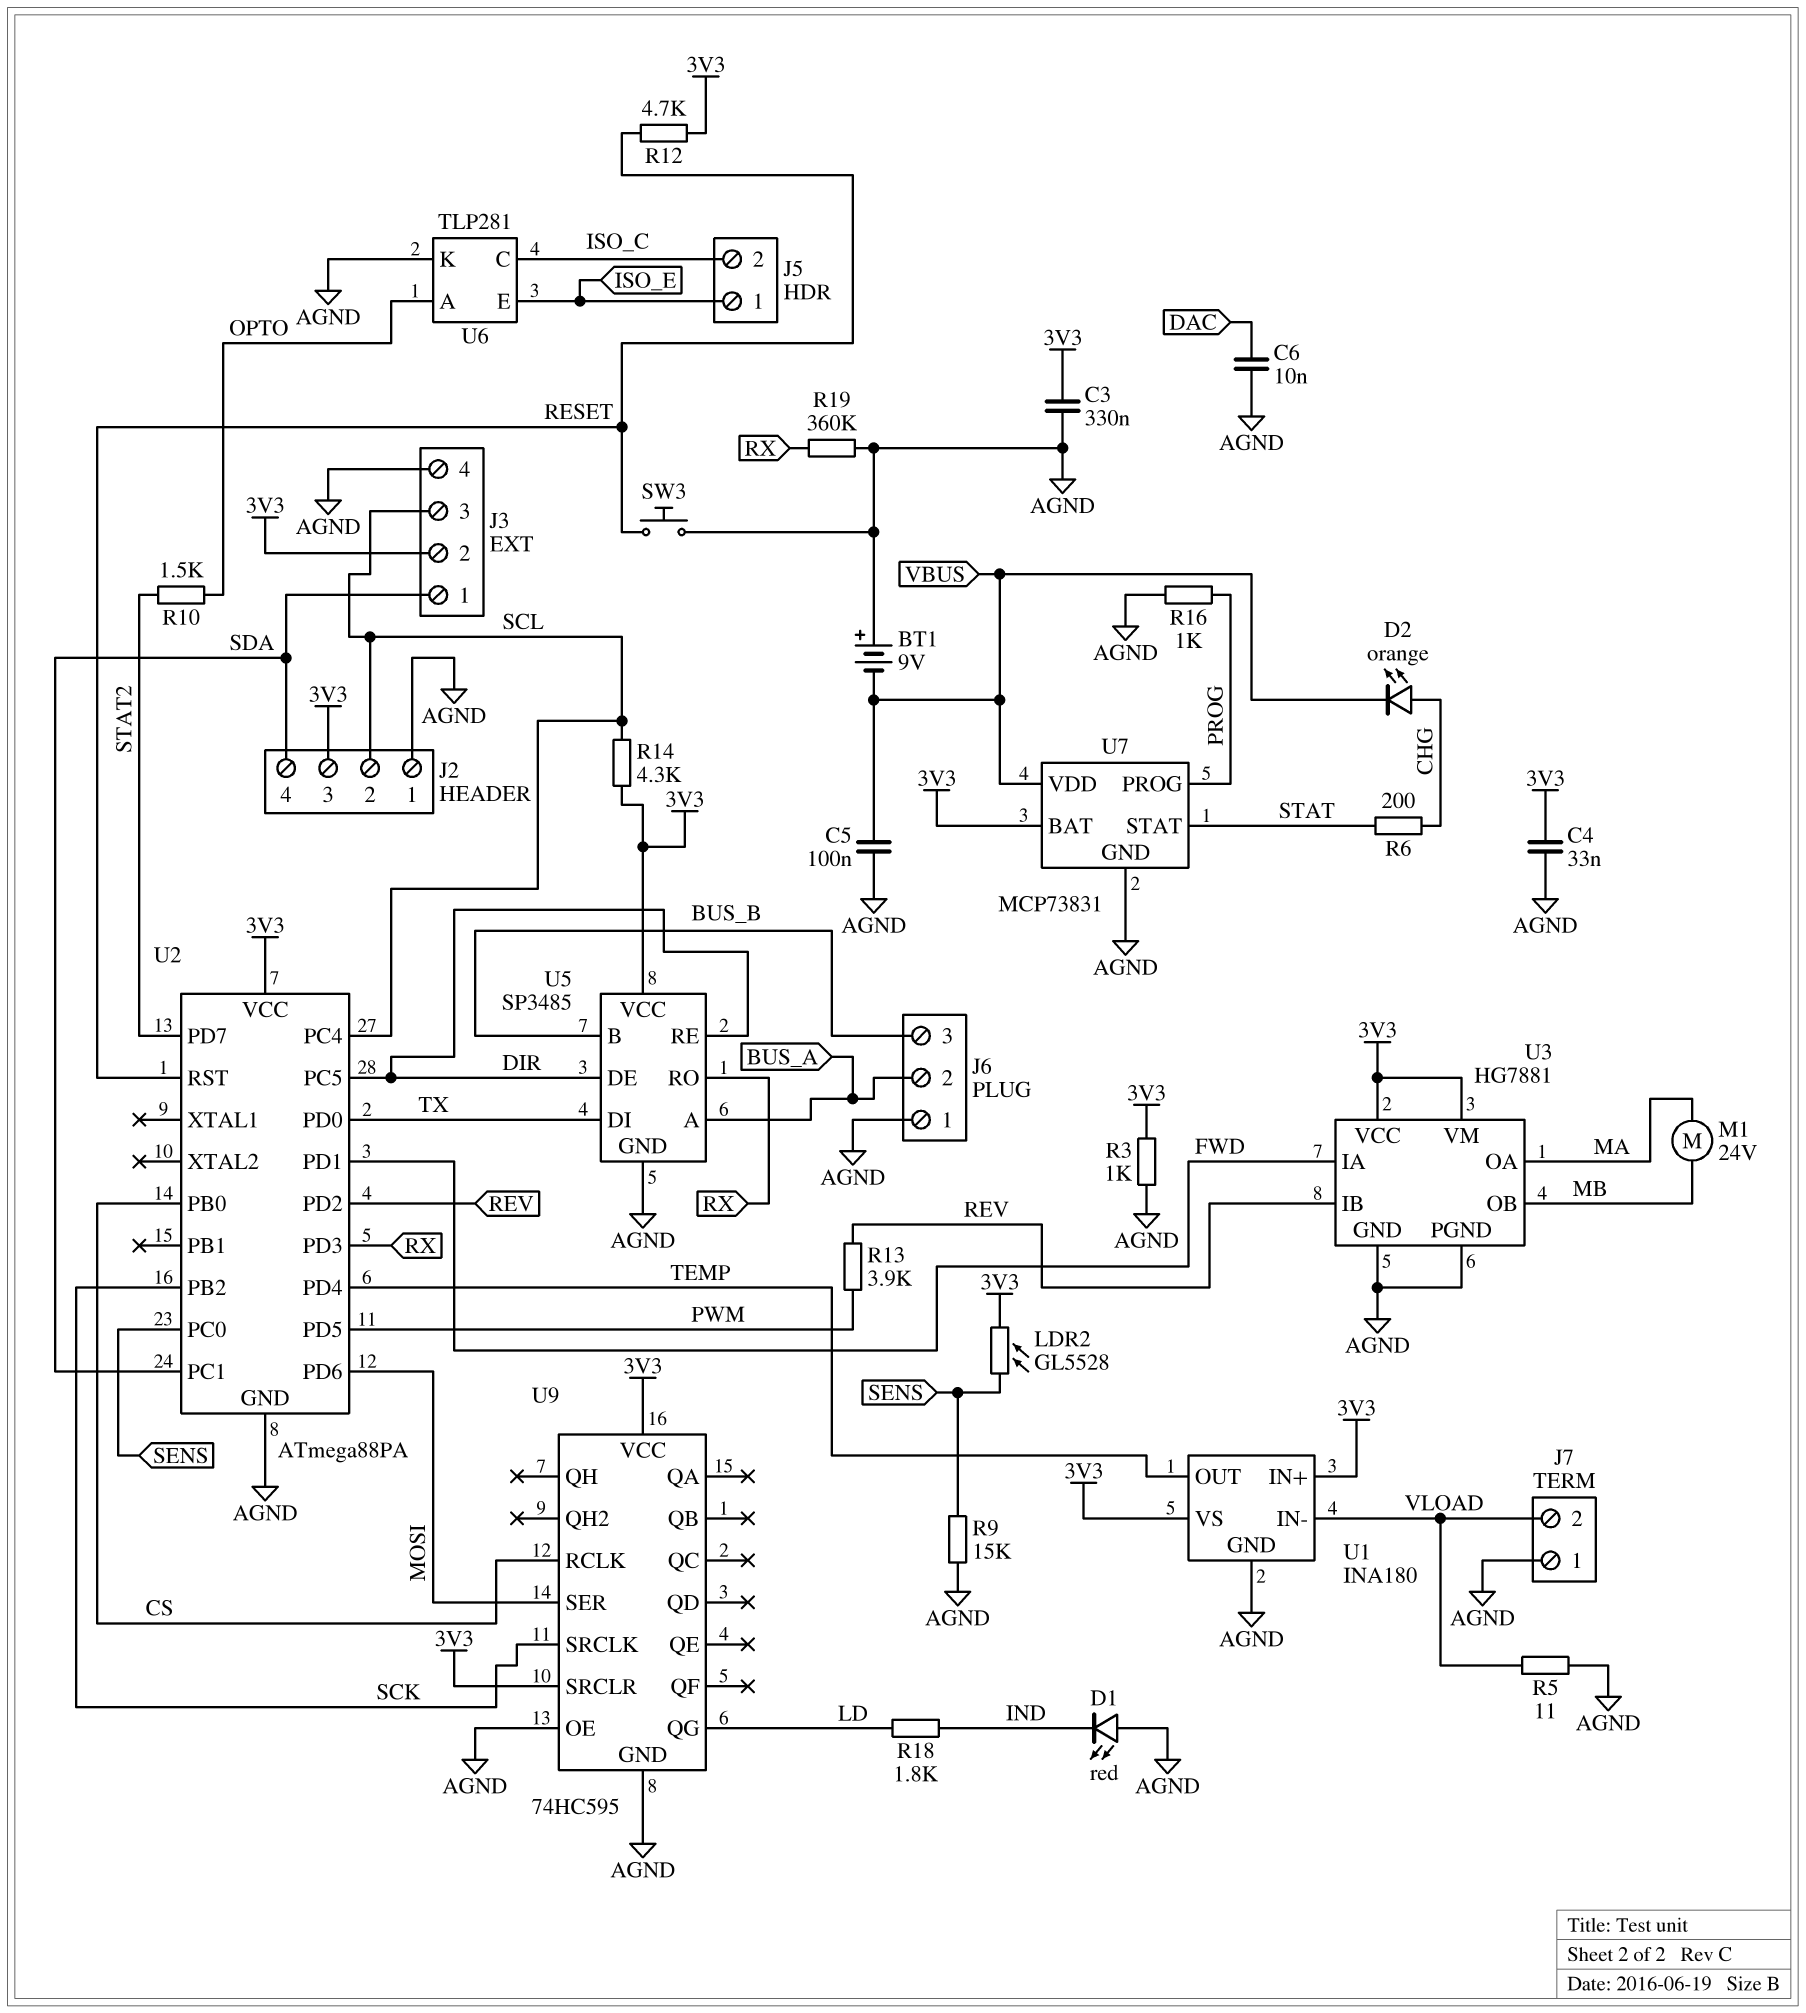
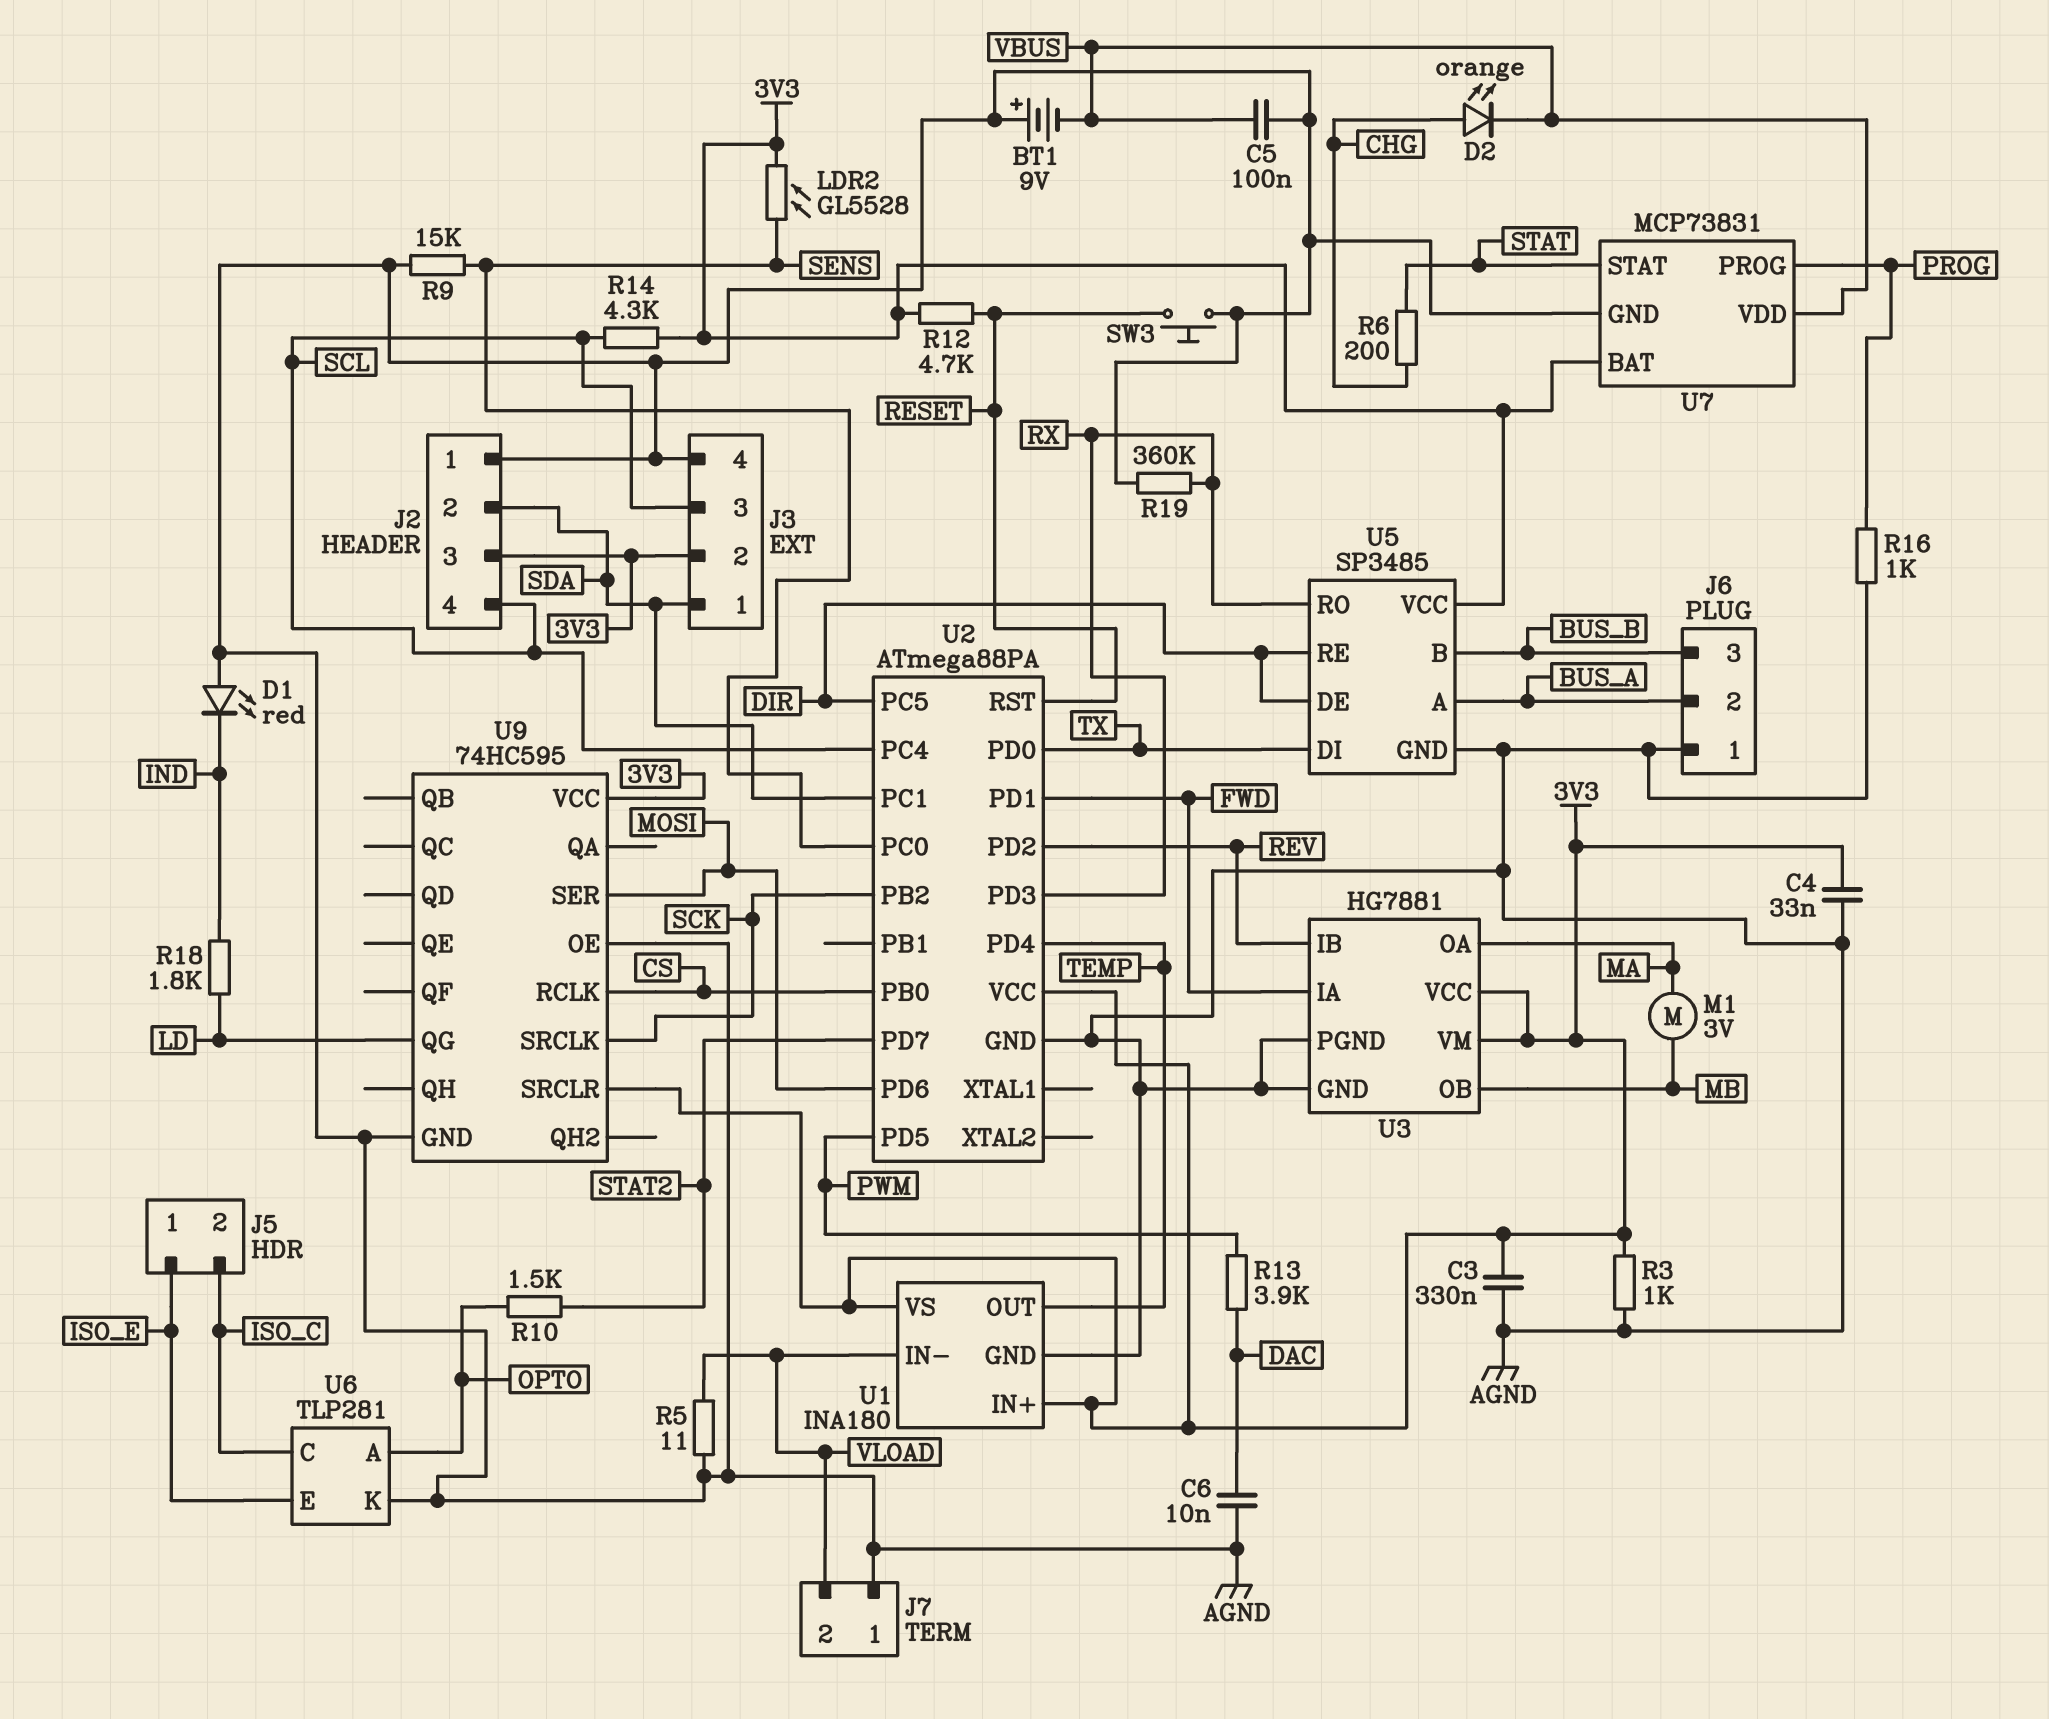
J2 pin 2: SCL -> SDA
J2 pin 4: SDA -> SCL
M1: motor 24V (MA, MB) -> motor 3V (MA, MB)
R13: 3.9k (PWM, REV) -> 3.9k (DAC, PWM)

